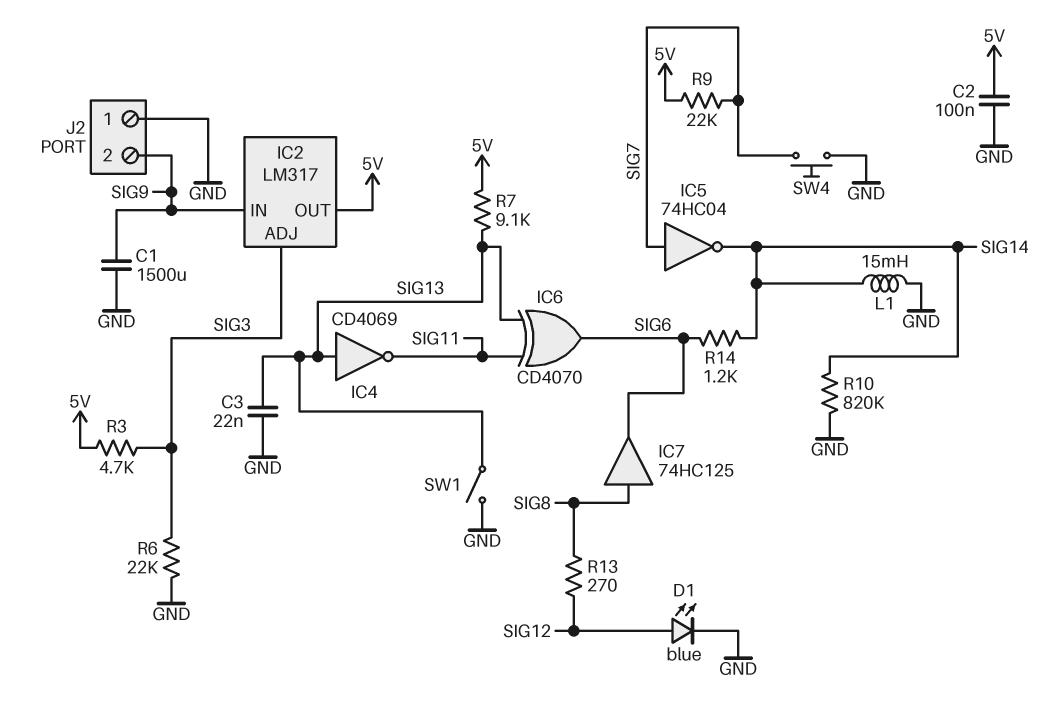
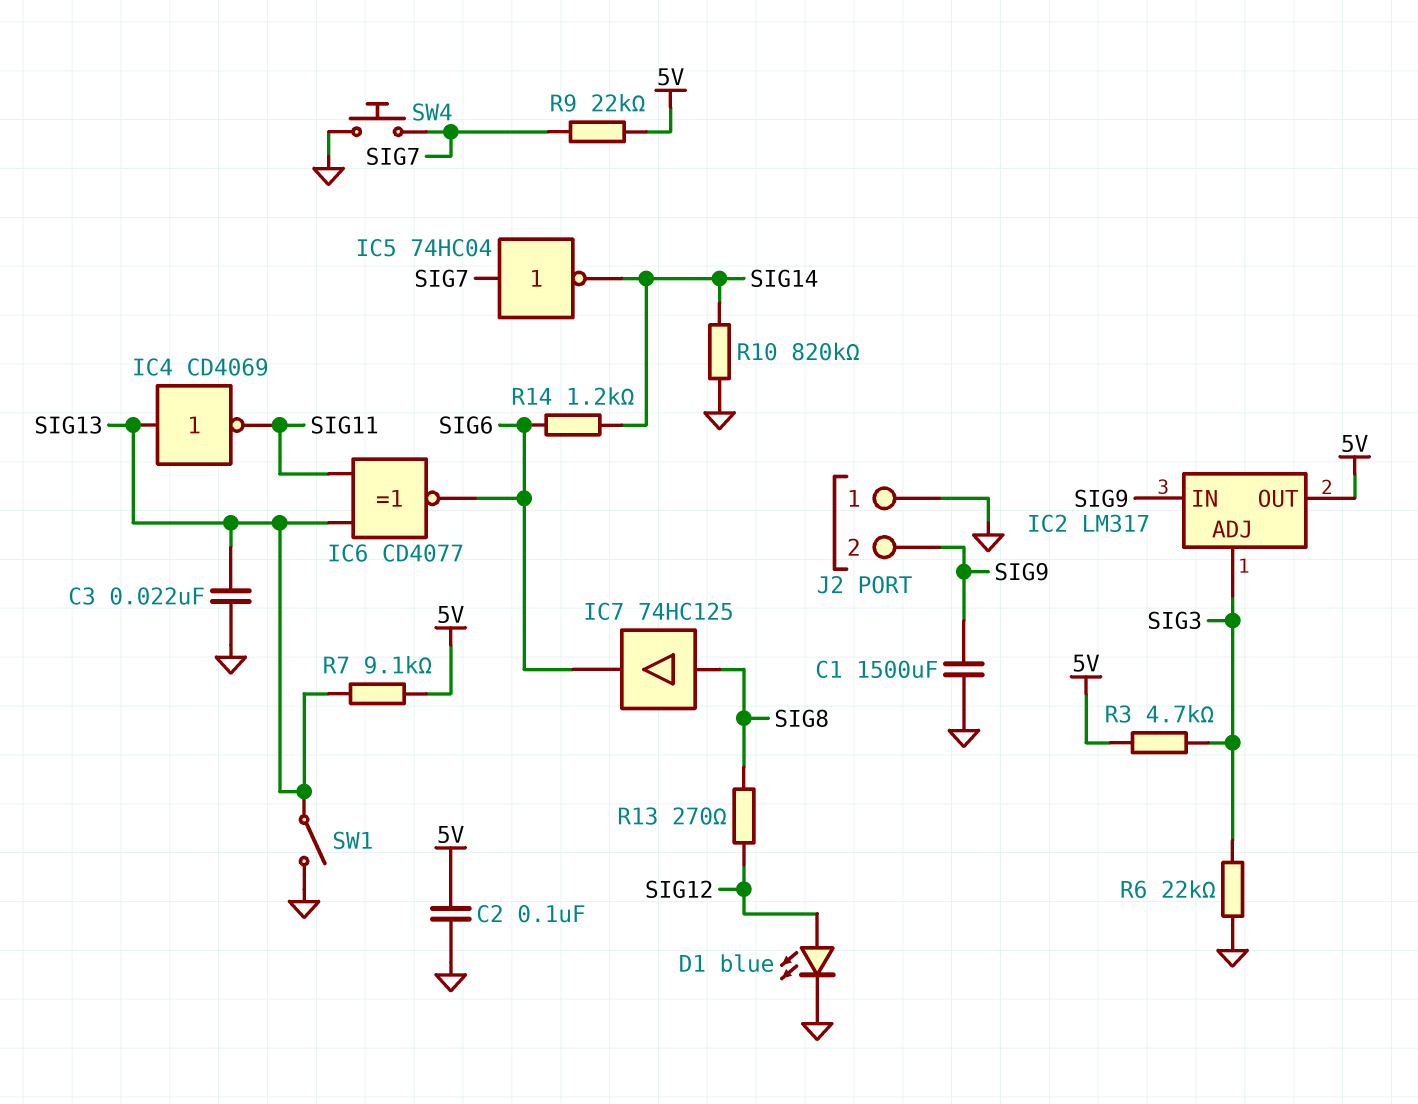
IC6: XOR CD4070 (in SIG11, in SIG13, out SIG6) -> XNOR CD4077 (in SIG11, in SIG13, out SIG6)
L1: 15mH (GND, SIG14) -> none

